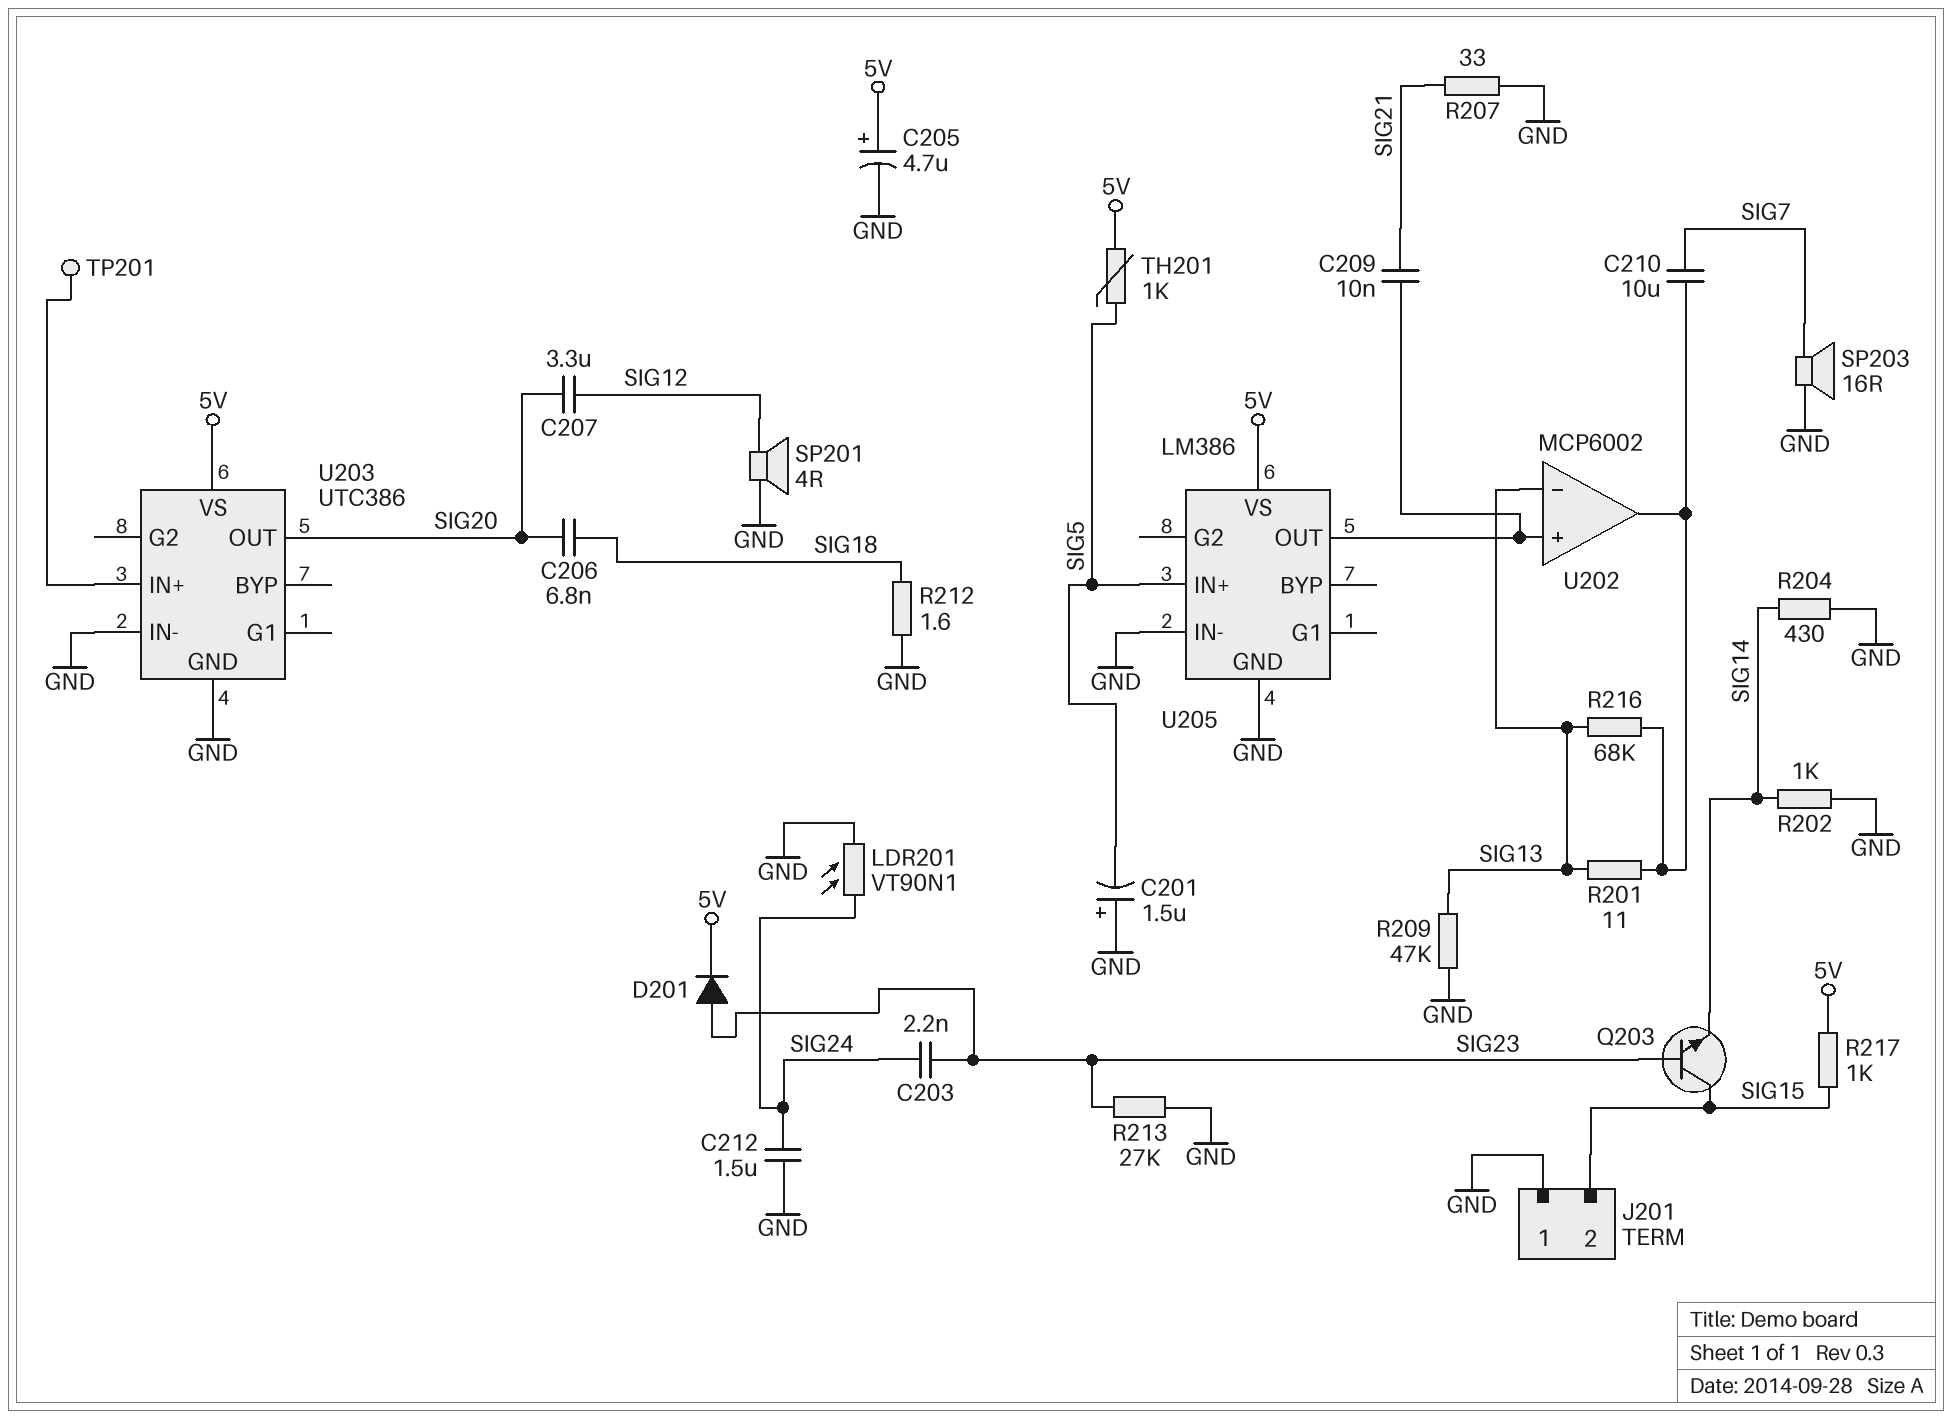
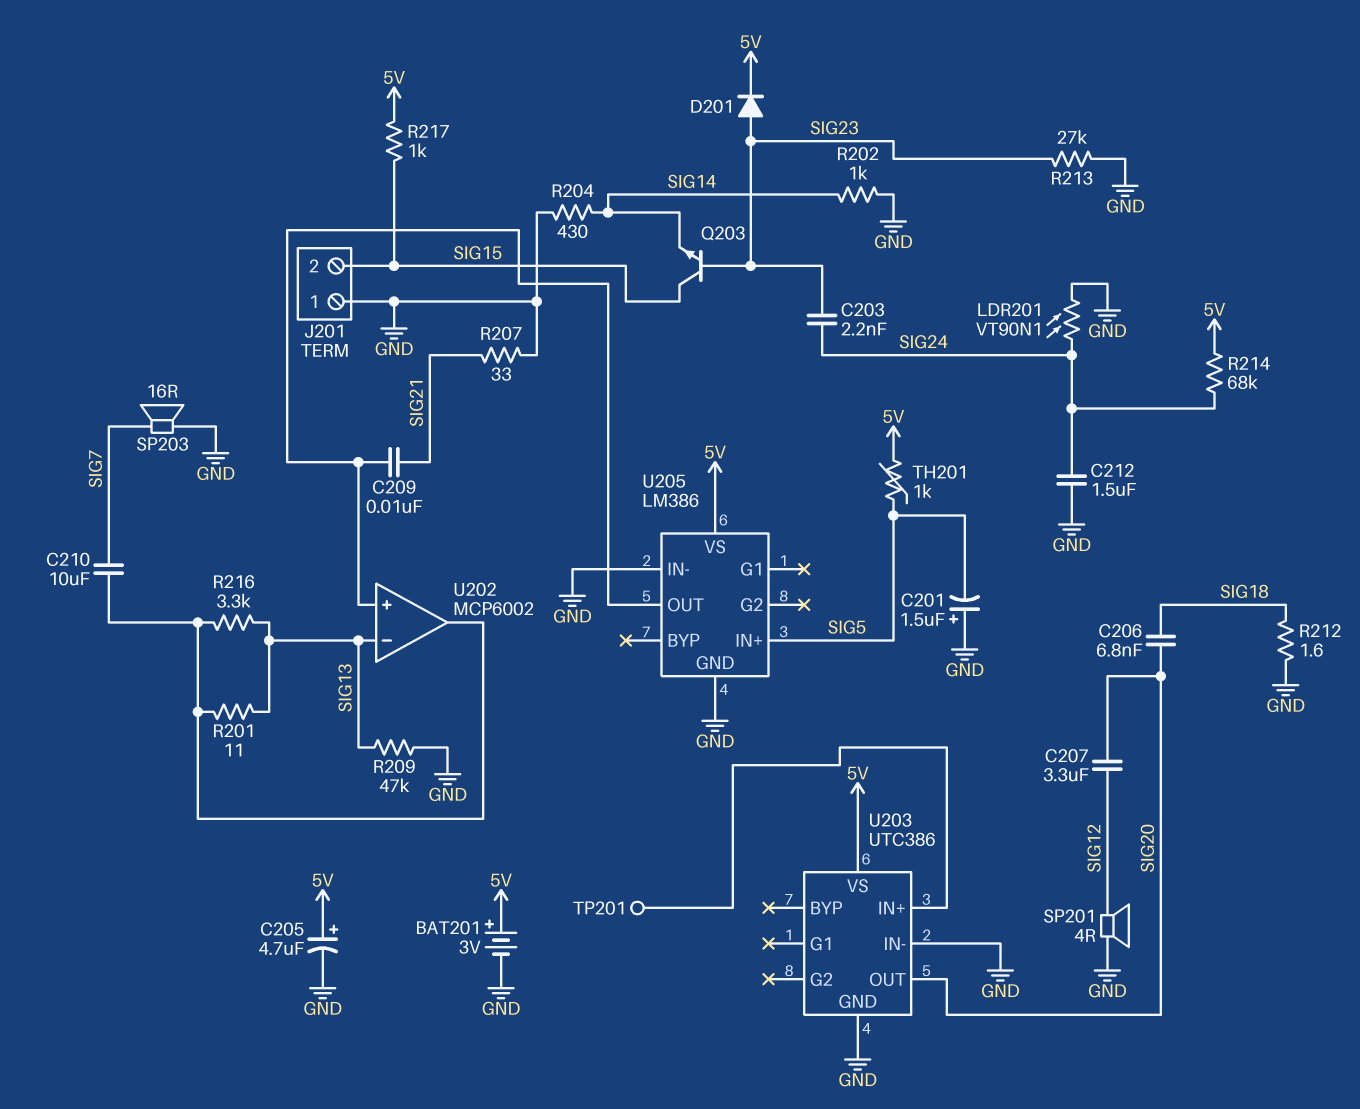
BAT201: none -> 3V (plus 5V, minus GND)
R214: none -> 68k (5V, SIG24)
R216: 68k (SIG13, U202/out) -> 3.3k (SIG13, U202/out)

